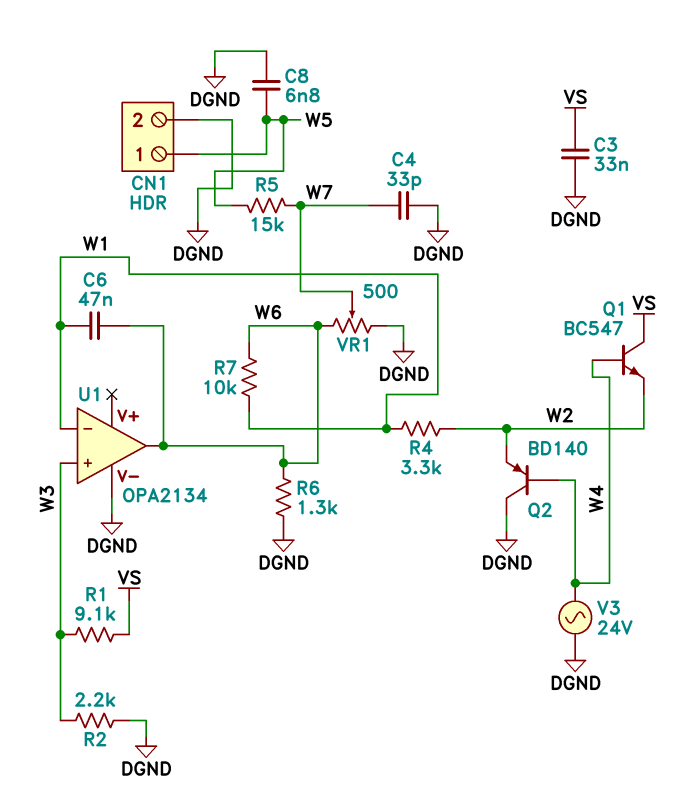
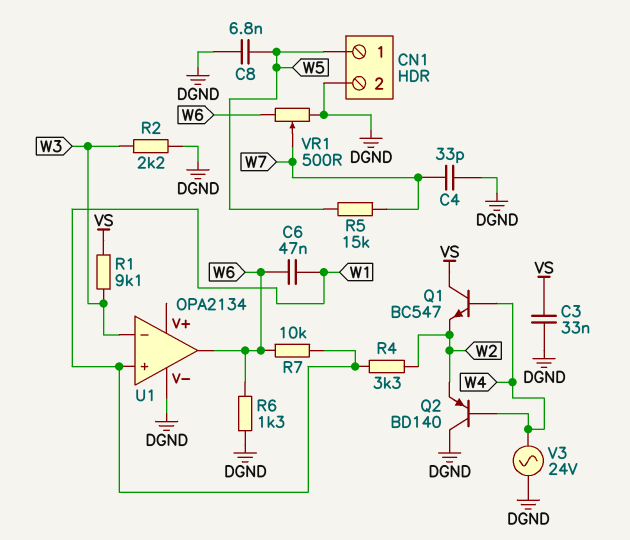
U1 pin in+: W3 -> W1
U1 pin in-: W1 -> W3

